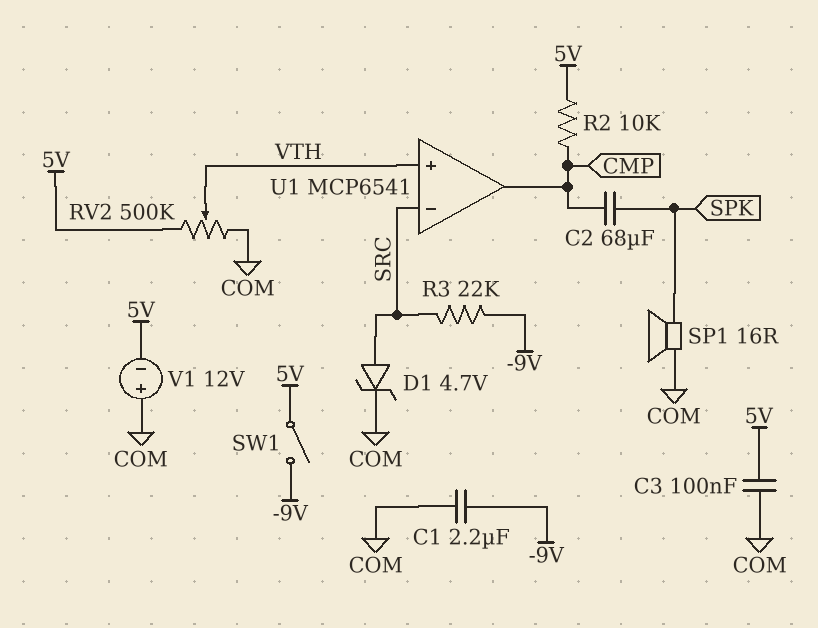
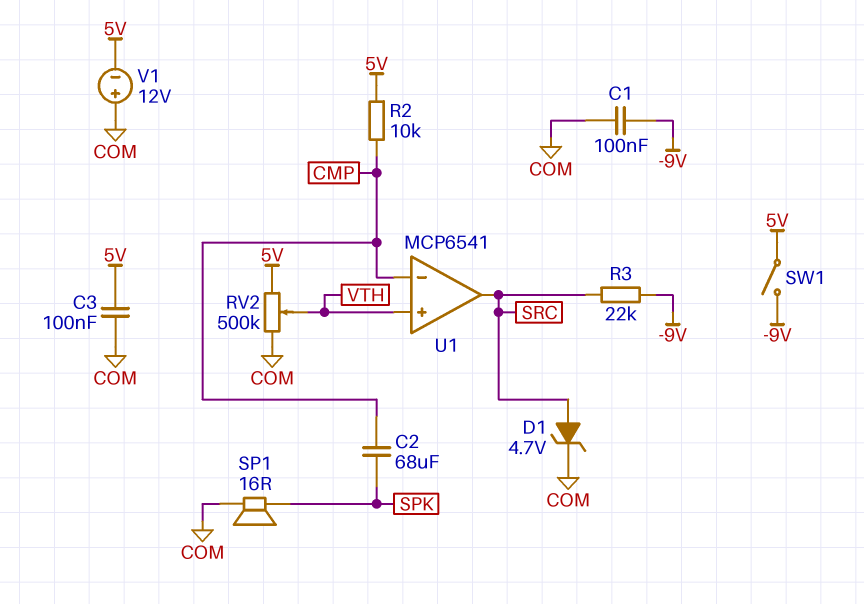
C1: 2.2uF (-9V, COM) -> 100nF (-9V, COM)
U1 pin in-: SRC -> CMP
U1 pin out: CMP -> SRC

